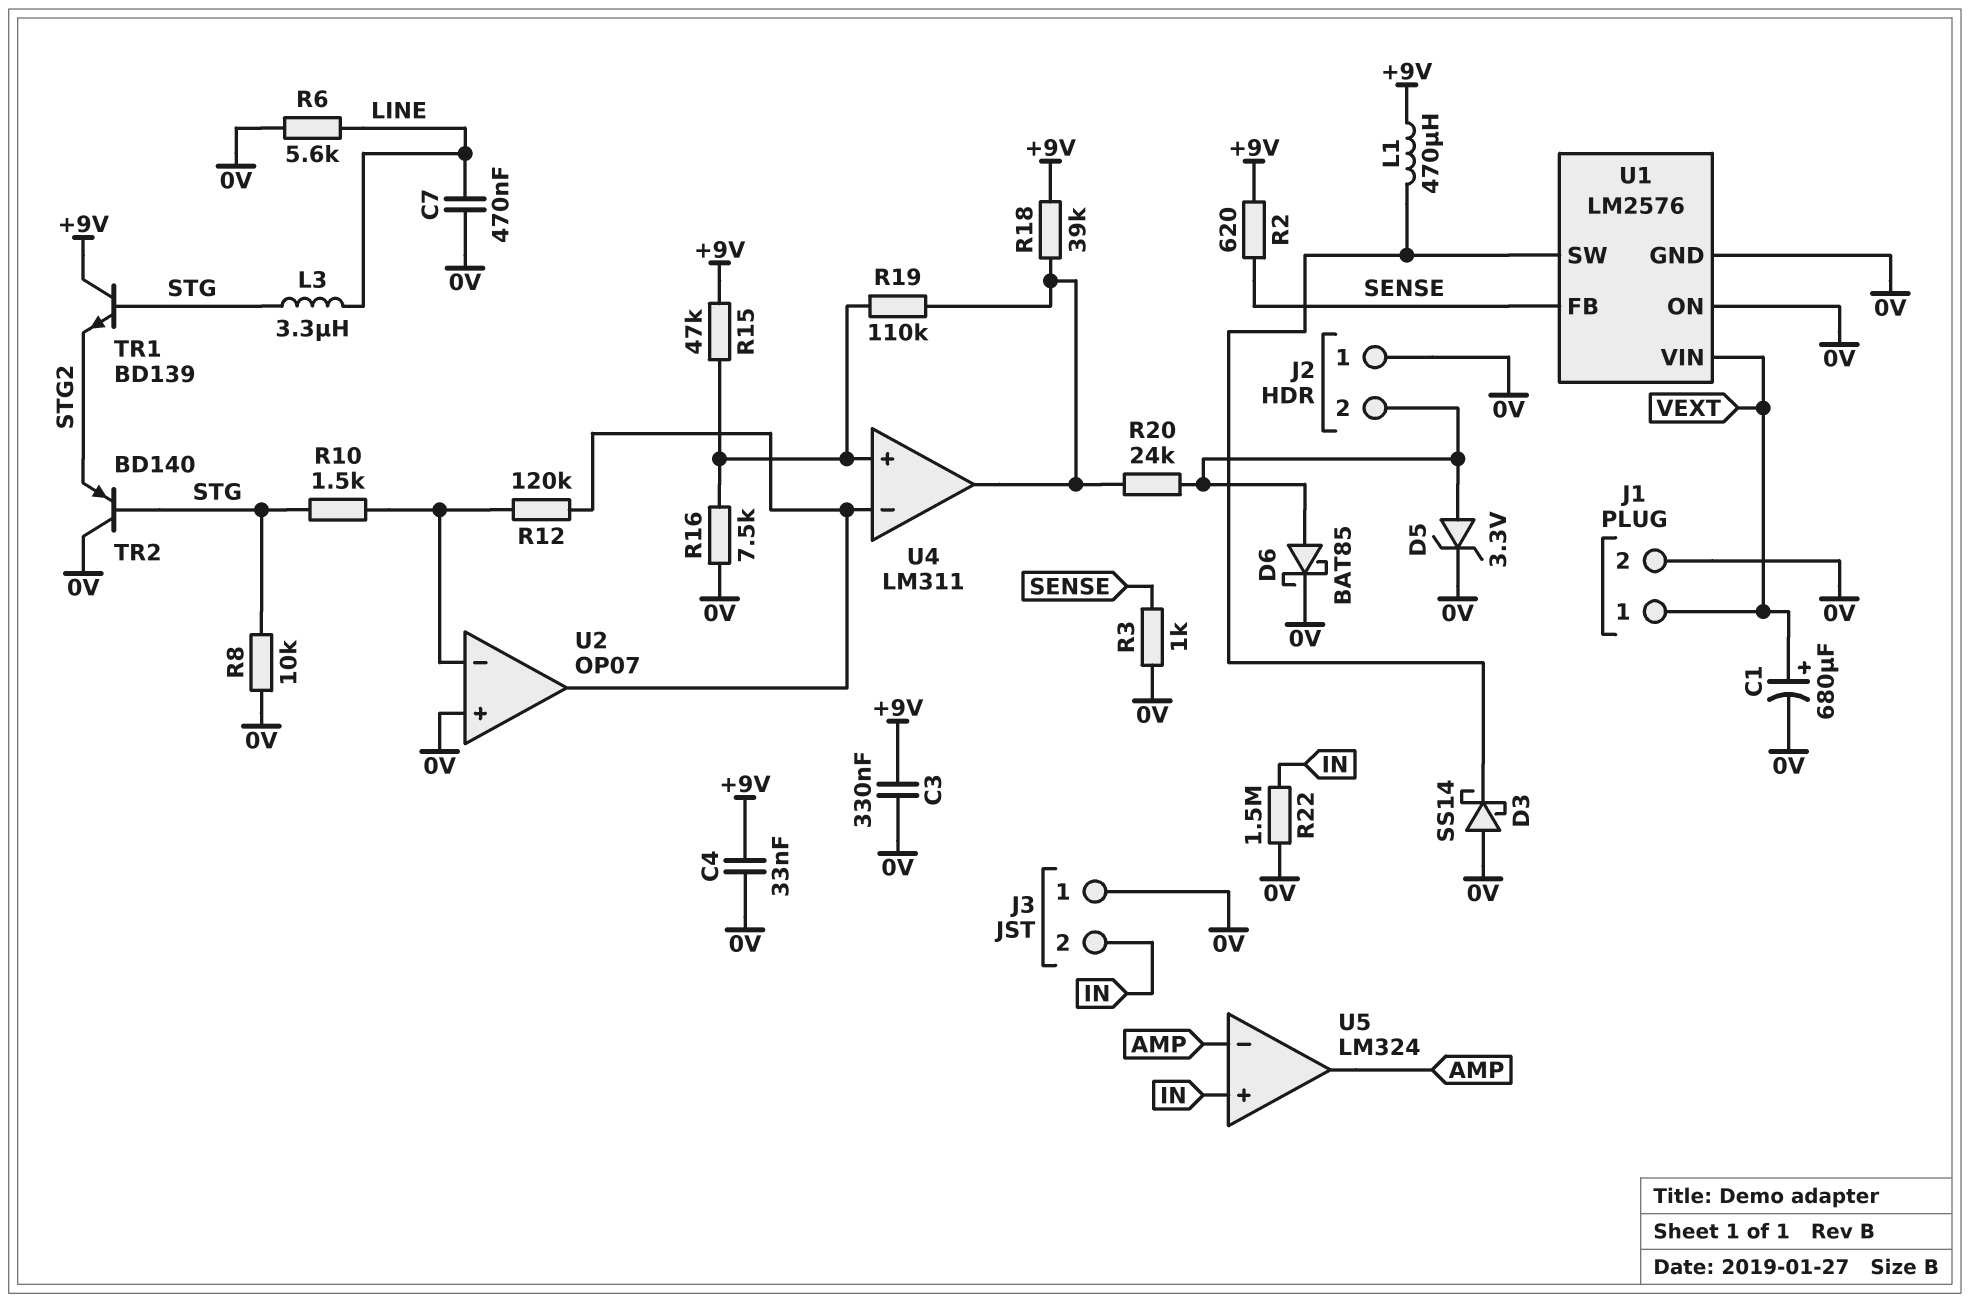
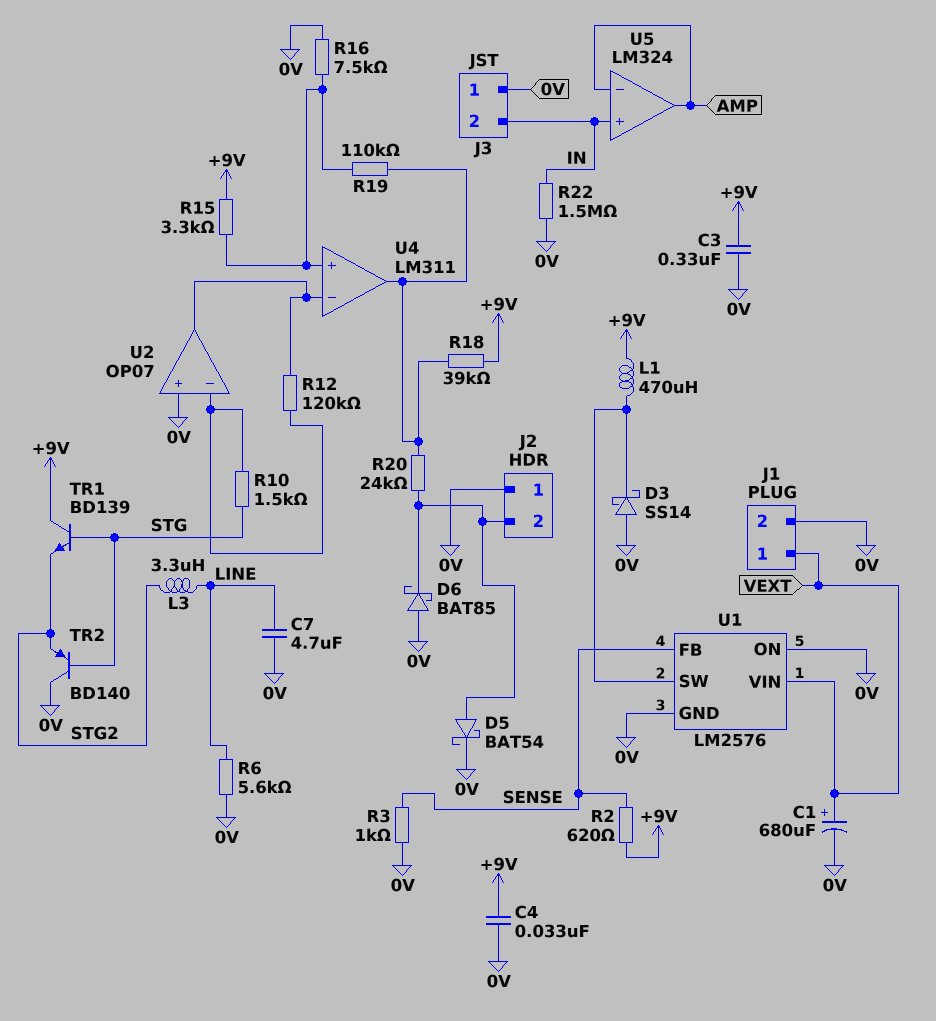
C7: 470nF (0V, LINE) -> 4.7uF (0V, LINE)
D5: zener 3.3V (A J2/2, K 0V) -> schottky BAT54 (A J2/2, K 0V)
D6: schottky BAT85 (A J2/2, K 0V) -> schottky BAT85 (A 0V, K J2/2)
L3: 3.3uH (LINE, STG) -> 3.3uH (LINE, STG2)
R8: 10k (0V, STG) -> none
R15: 47k (+9V, U4/in+) -> 3.3k (+9V, U4/in+)

